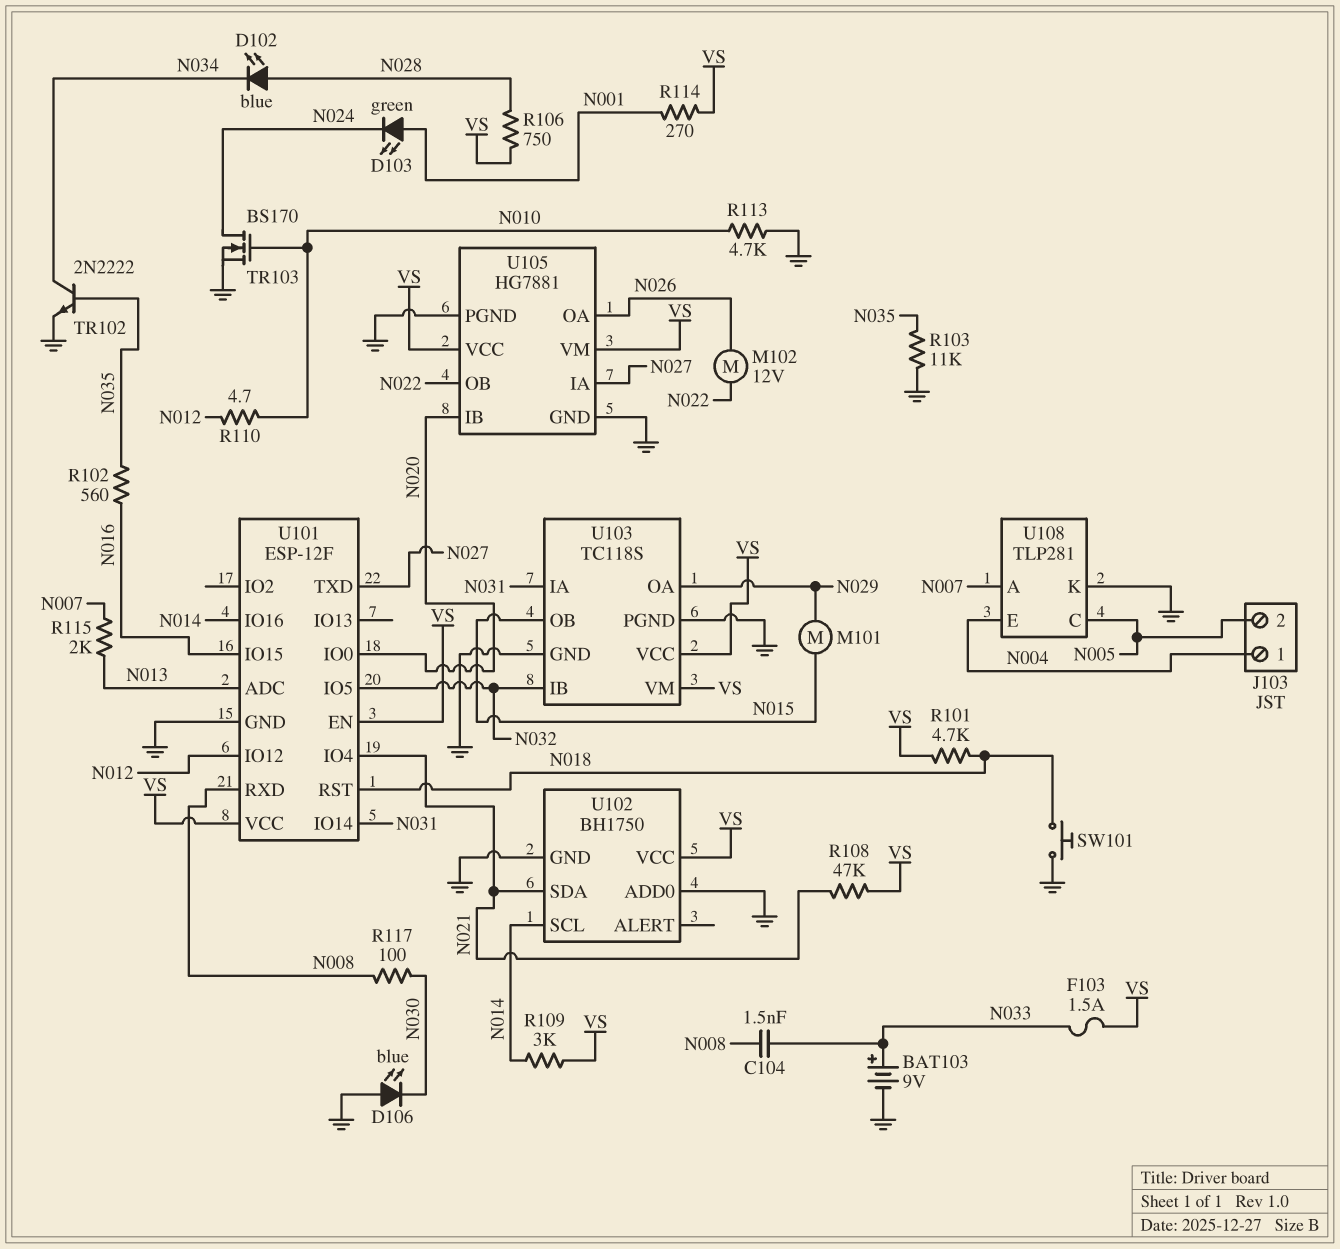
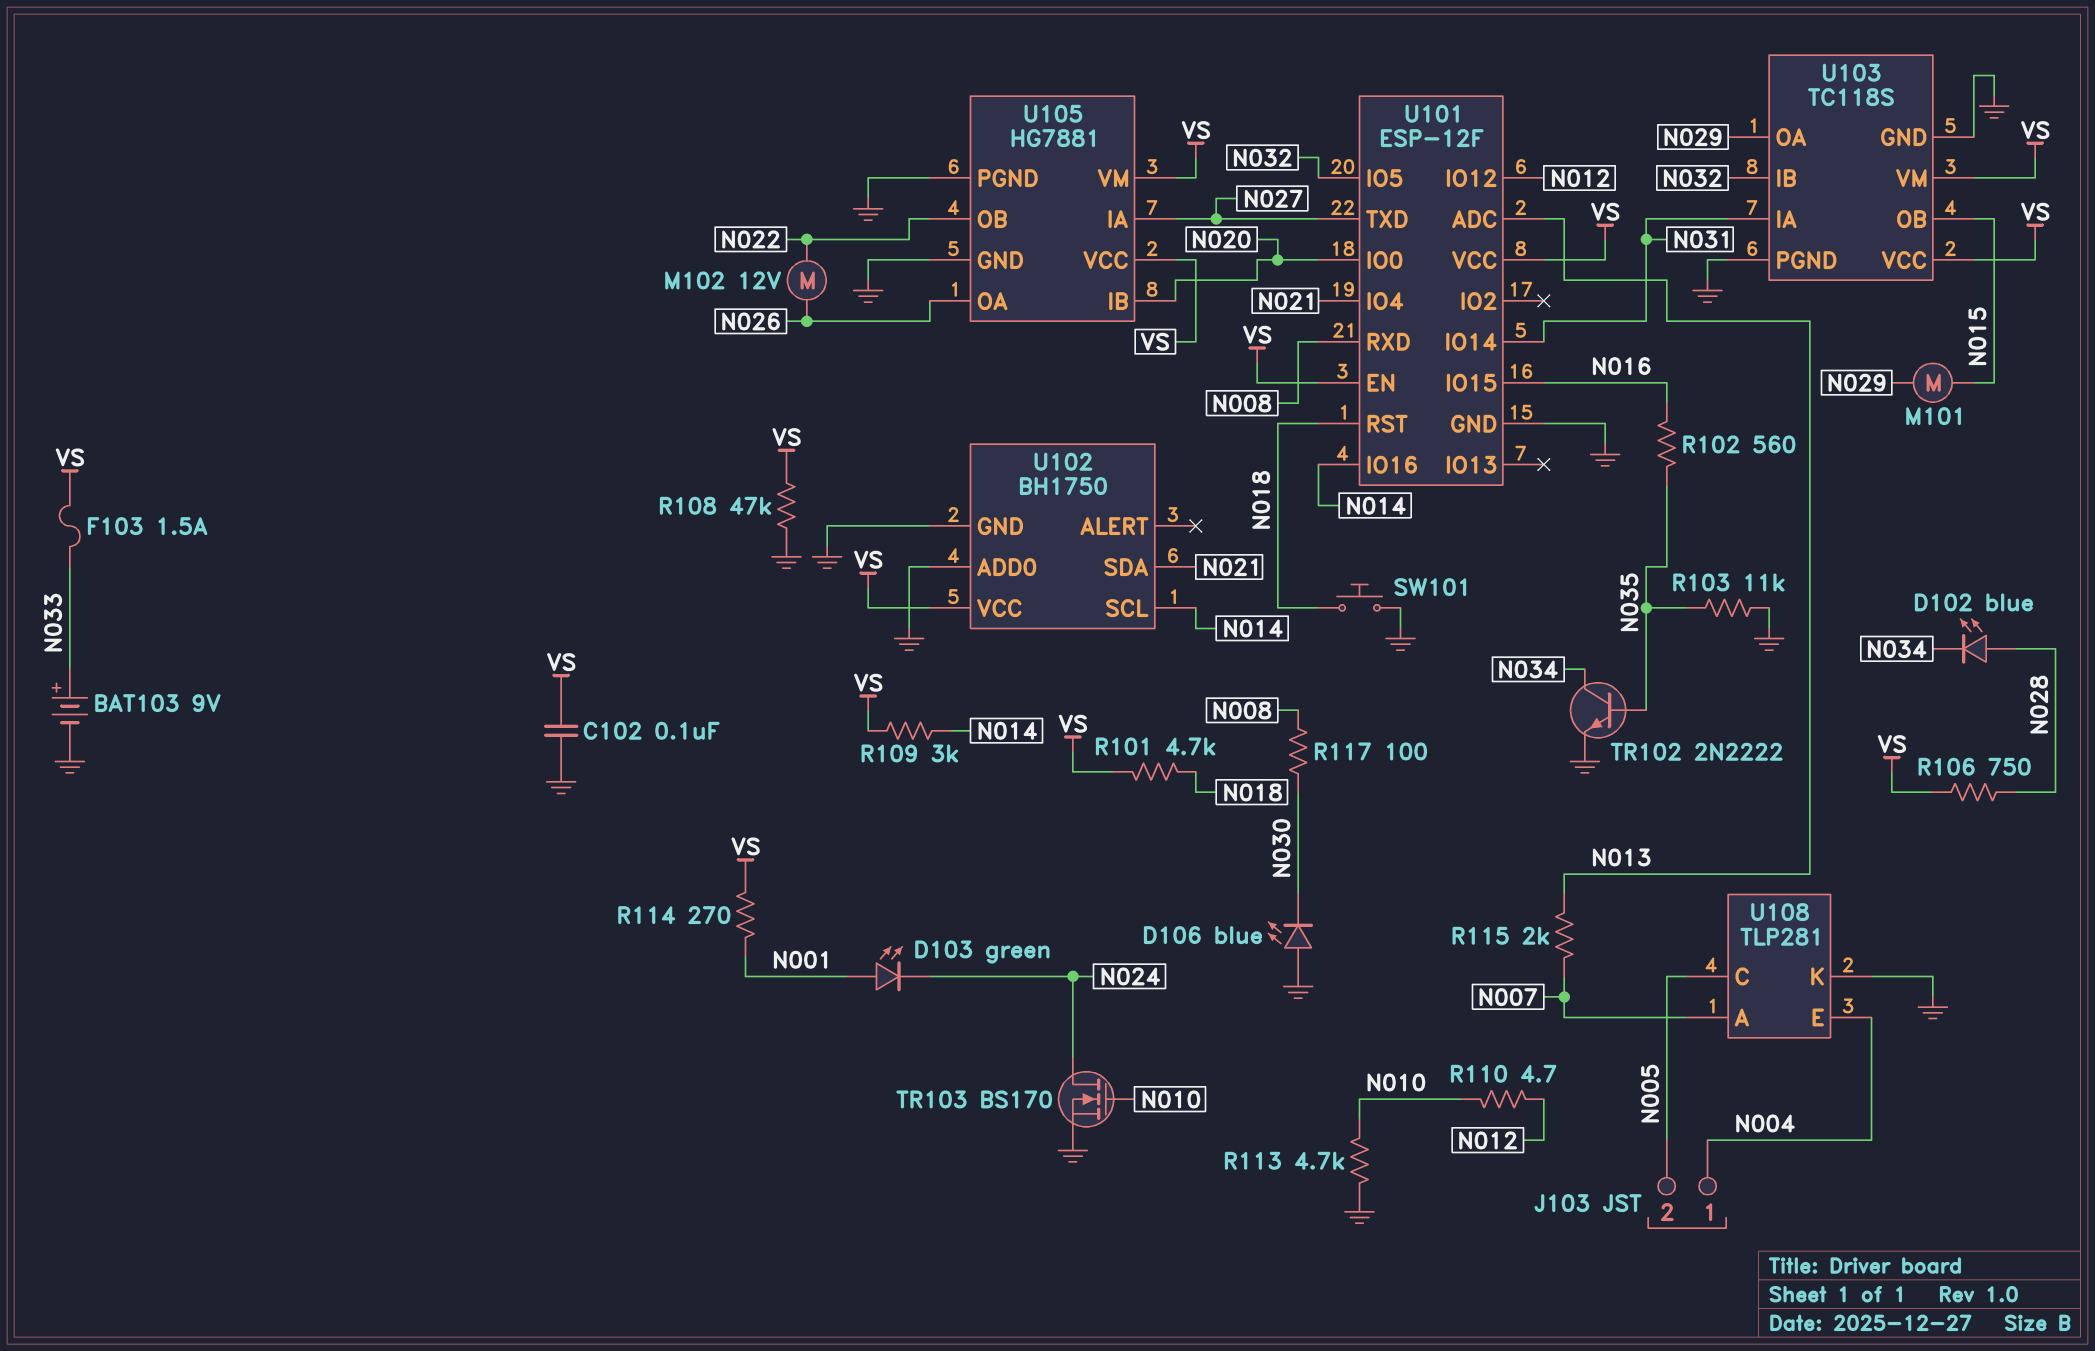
C102: none -> 100nF (GND, VS)
C104: 1.5nF (N008, N033) -> none
R108: 47k (N021, VS) -> 47k (GND, VS)

